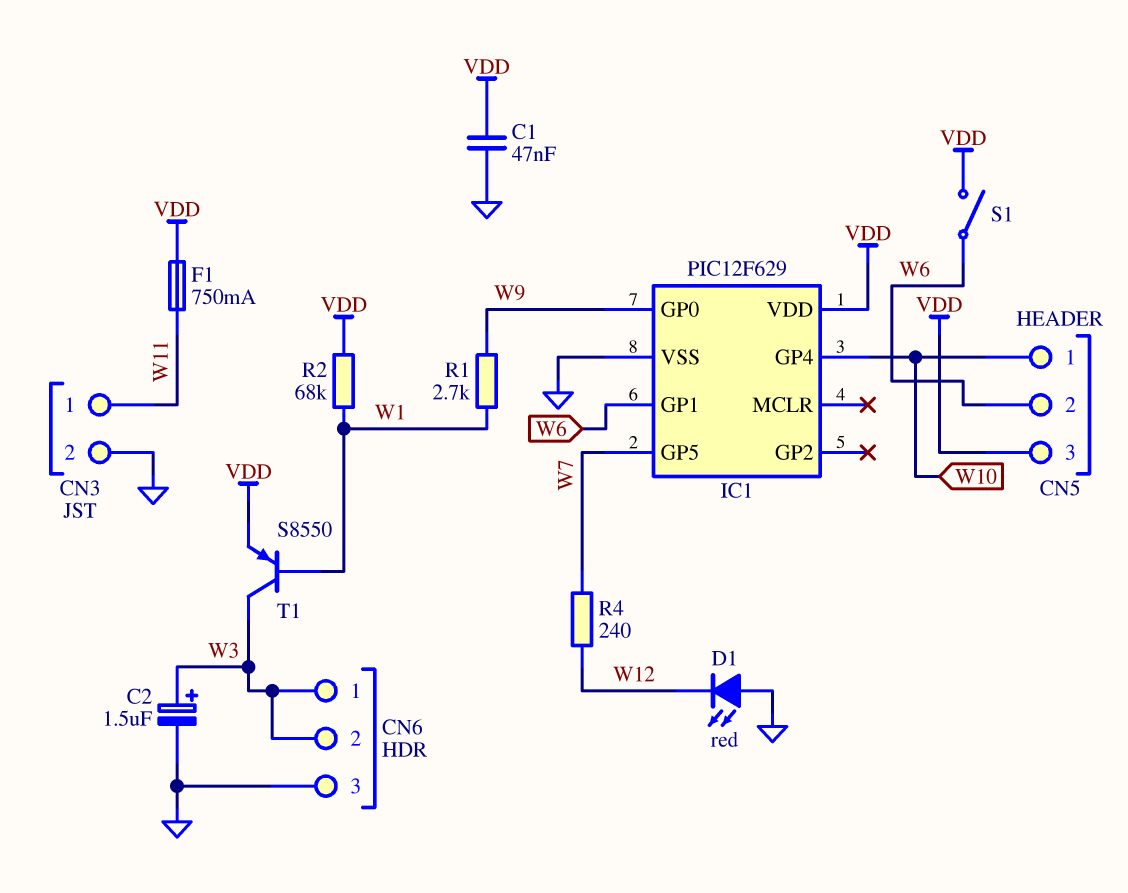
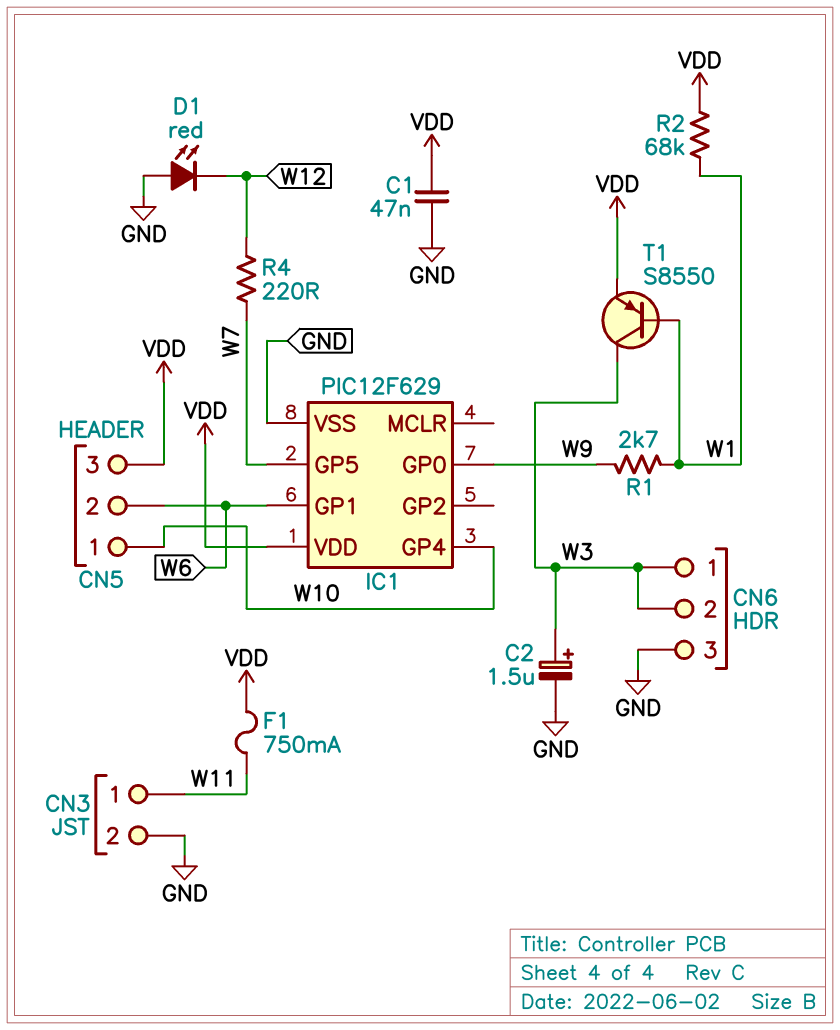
R4: 240 (W7, W12) -> 220 (W7, W12)
S1: switch (VDD, W6) -> none

